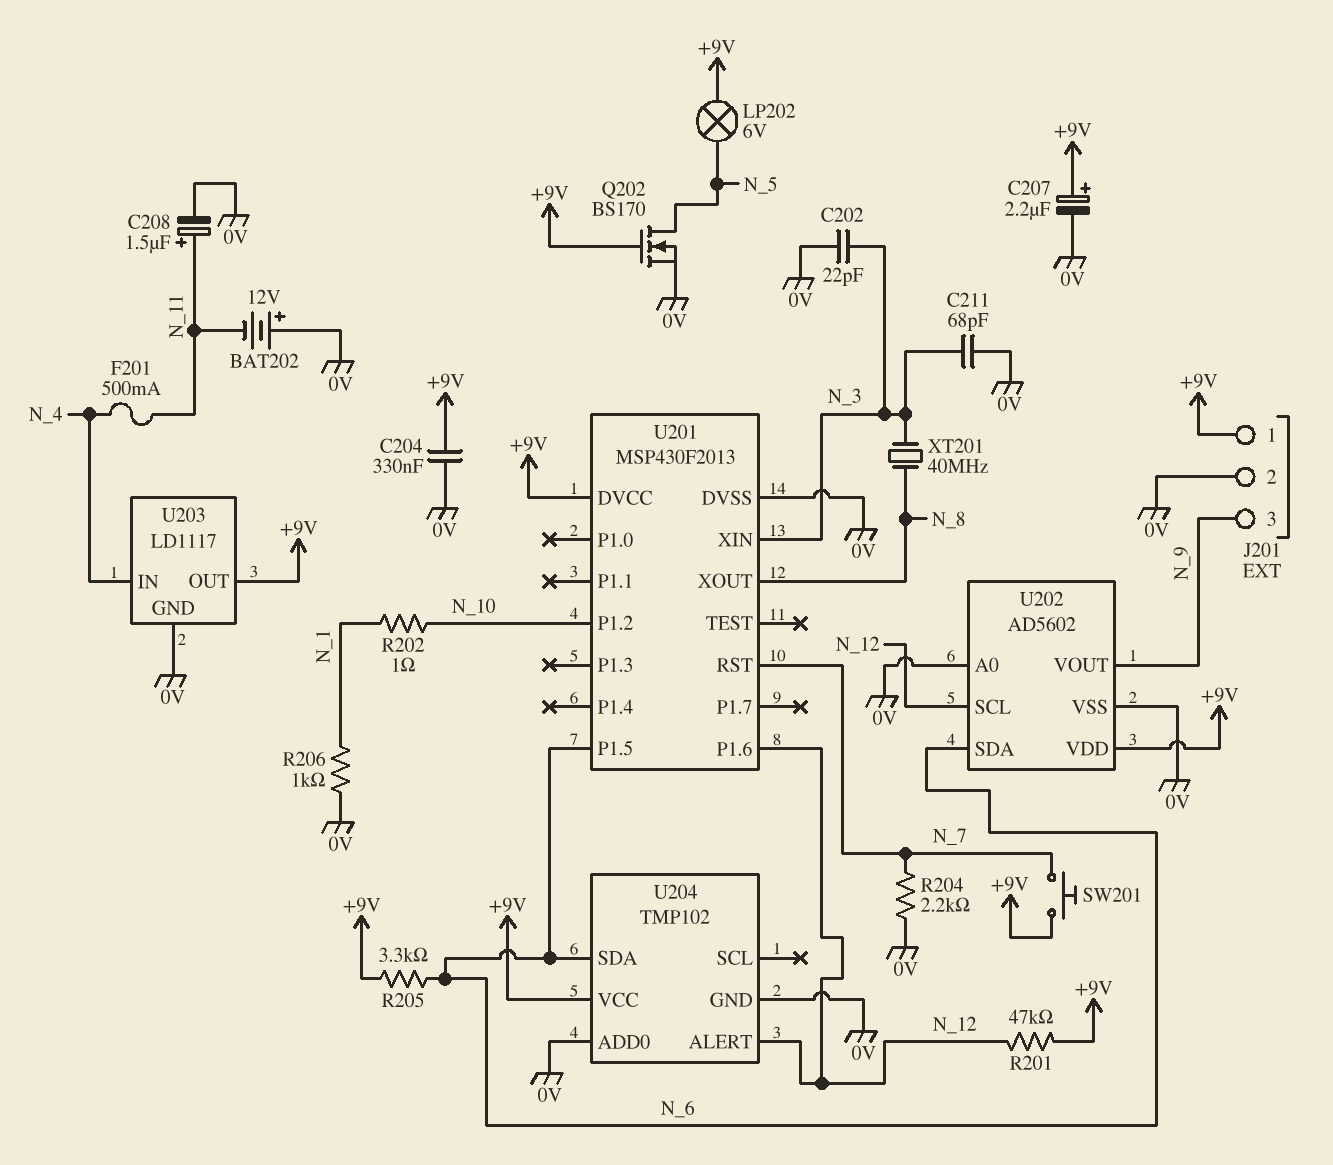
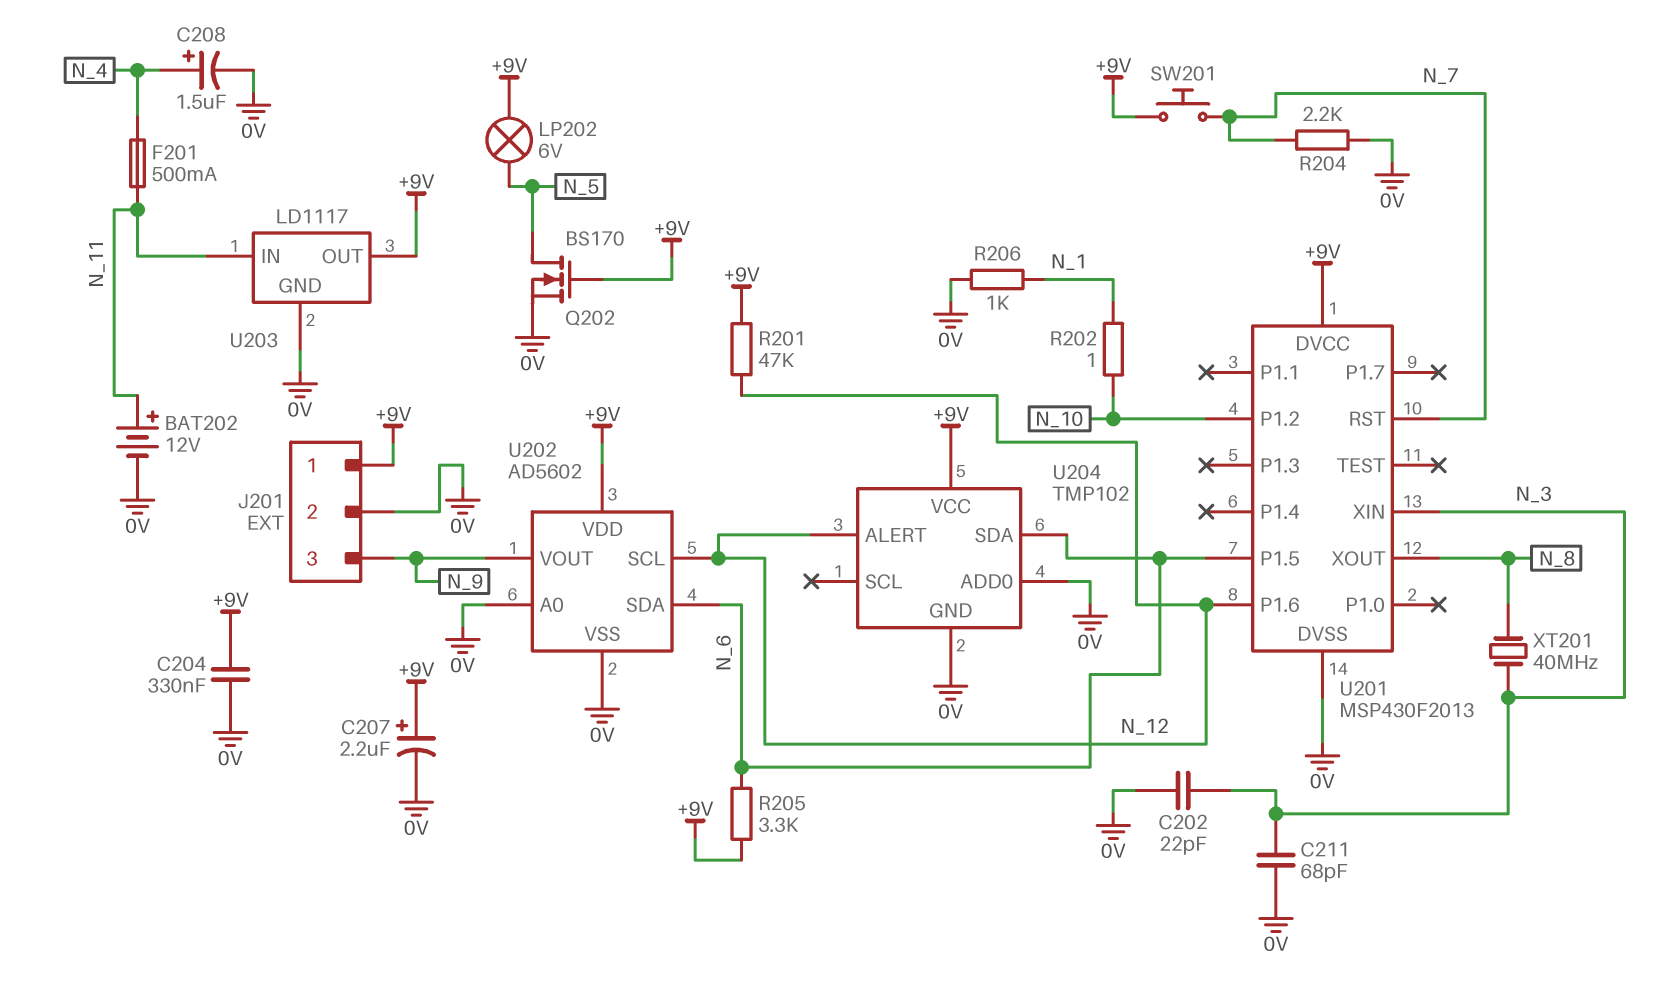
BAT202: 12V (plus 0V, minus N_11) -> 12V (plus N_11, minus 0V)
C208: 1.5uF (plus N_11, minus 0V) -> 1.5uF (plus N_4, minus 0V)
U203 pin IN: N_4 -> N_11

